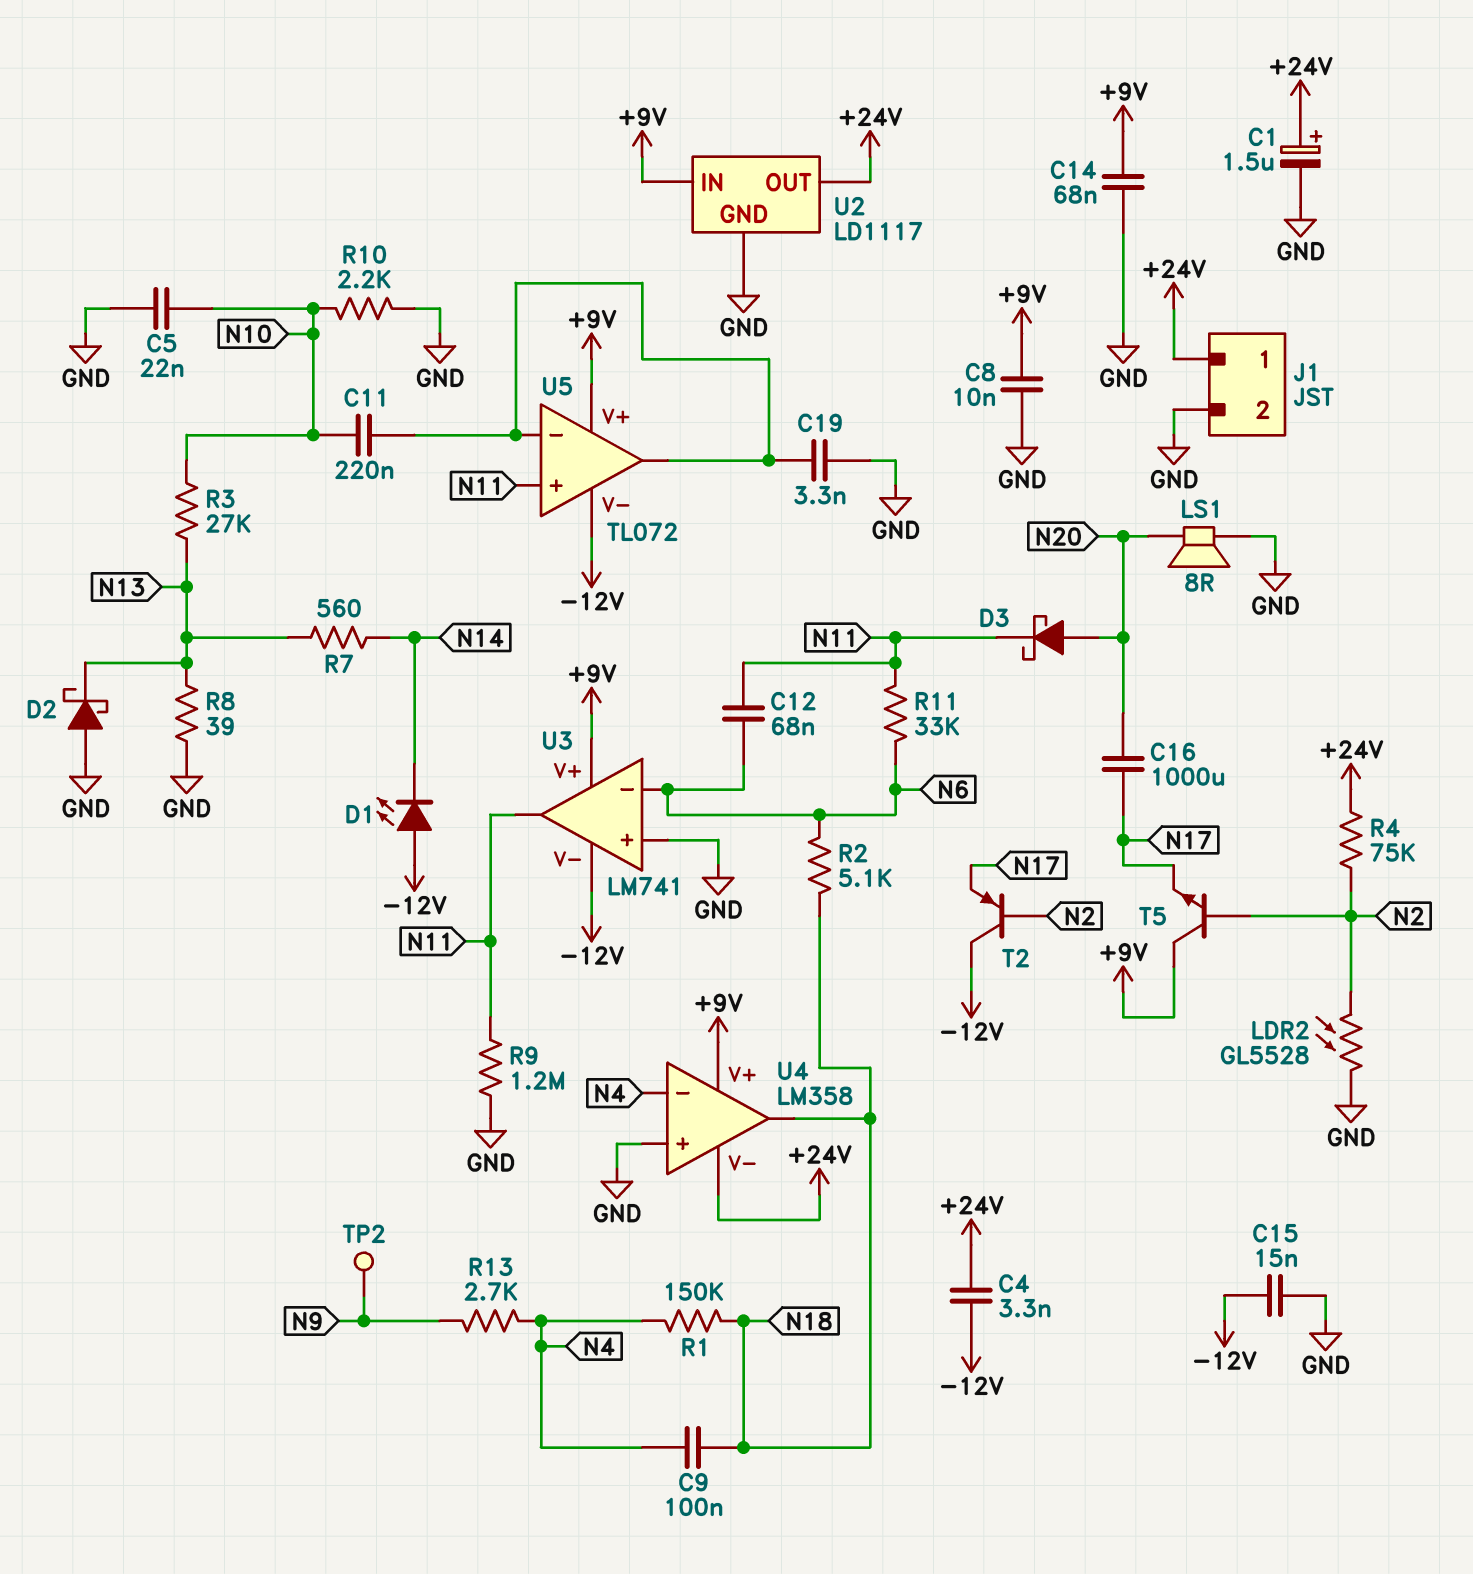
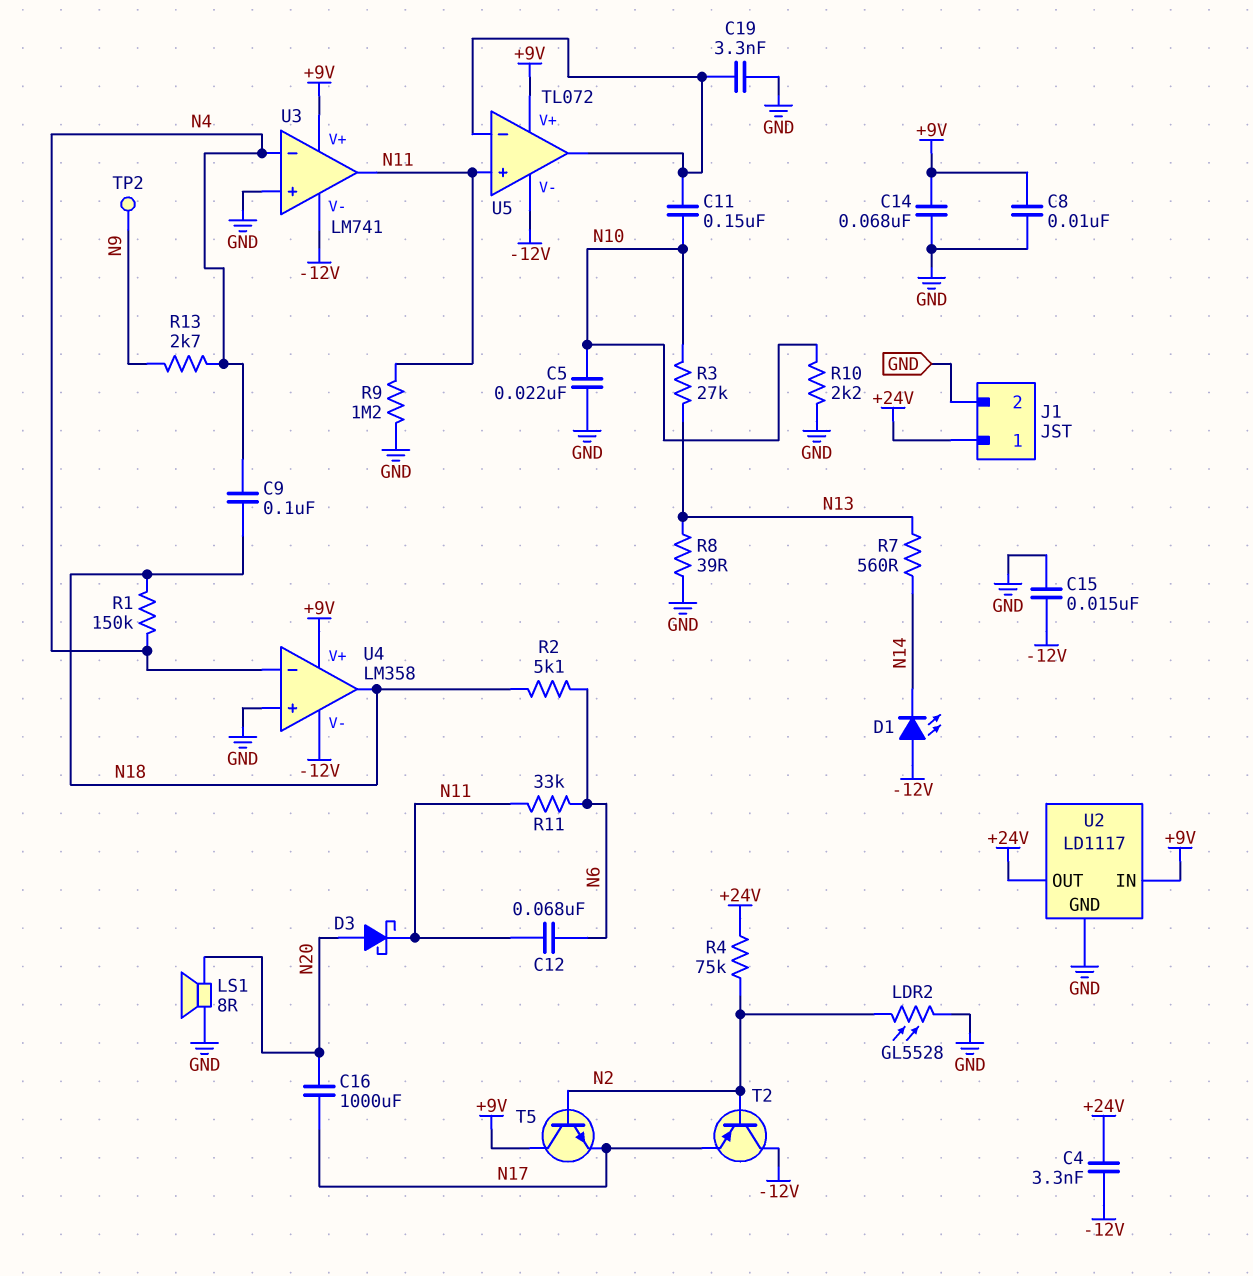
C1: 1.5uF (plus +24V, minus GND) -> none
C11: 220nF (N10, U5/in-) -> 150nF (N10, U5/in-)
D2: schottky (A GND, K N13) -> none
U3 pin in-: N6 -> N4
U4 pin V-: +24V -> -12V

